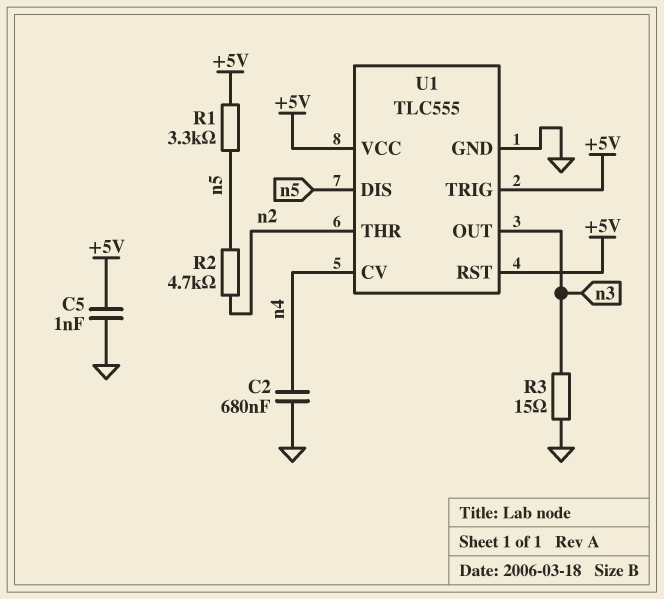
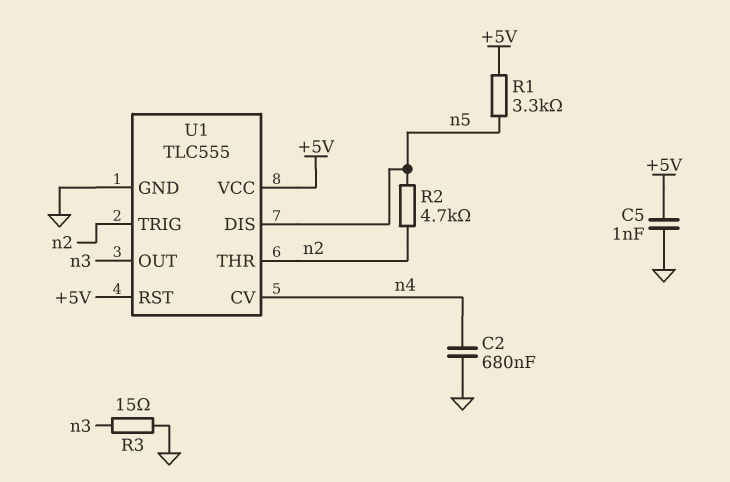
U1 pin TRIG: +5V -> n2

